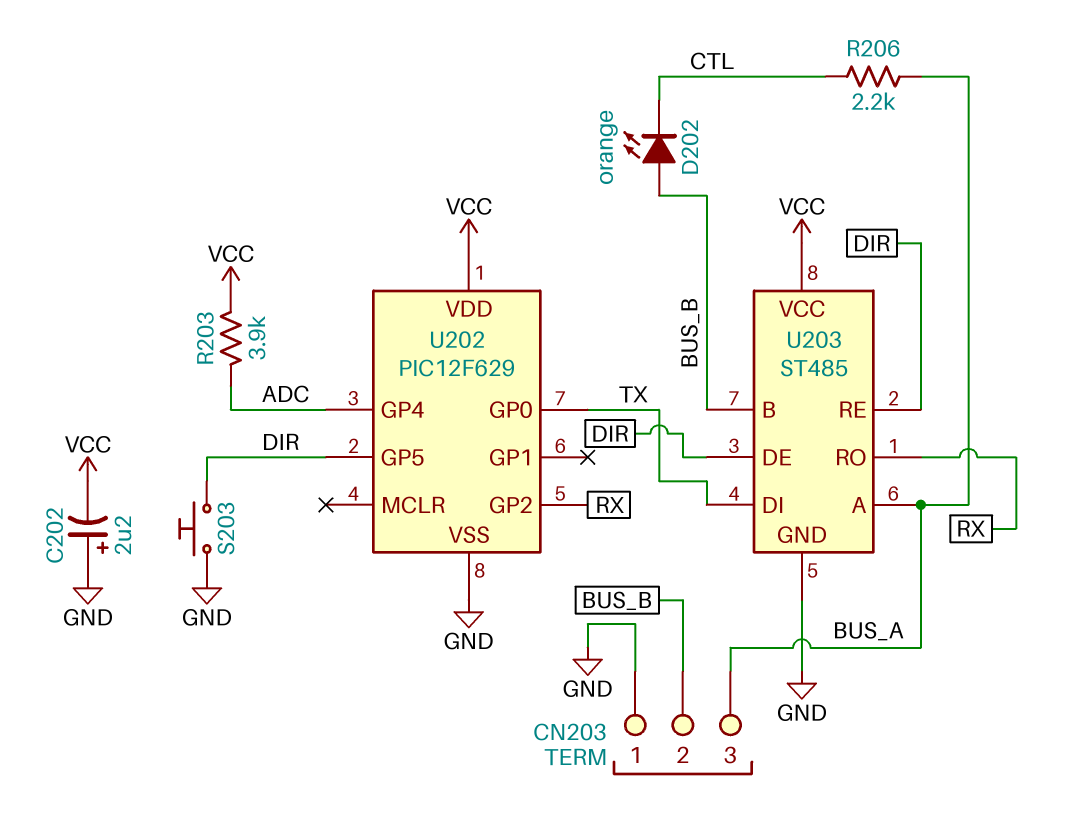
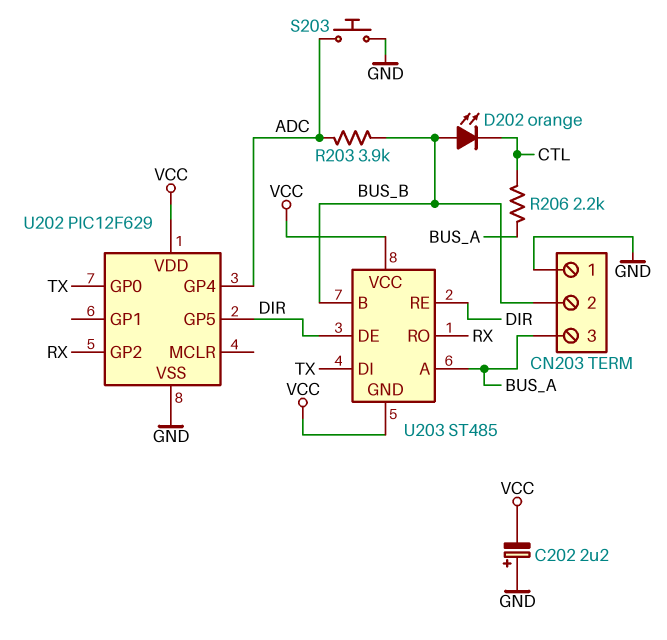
R203: 3.9k (ADC, VCC) -> 3.9k (ADC, BUS_B)
S203: button (DIR, GND) -> button (ADC, GND)
U203 pin GND: GND -> VCC

